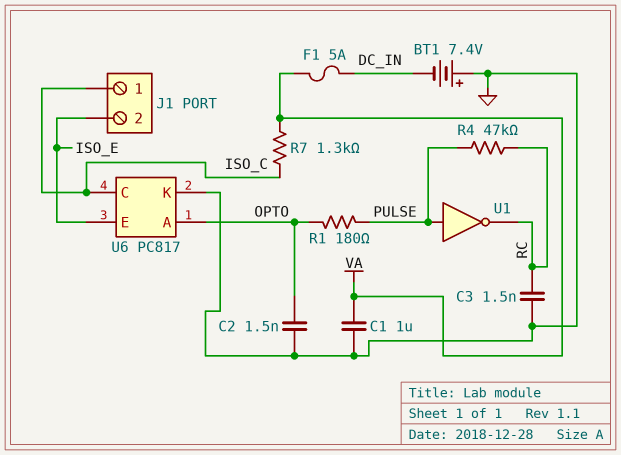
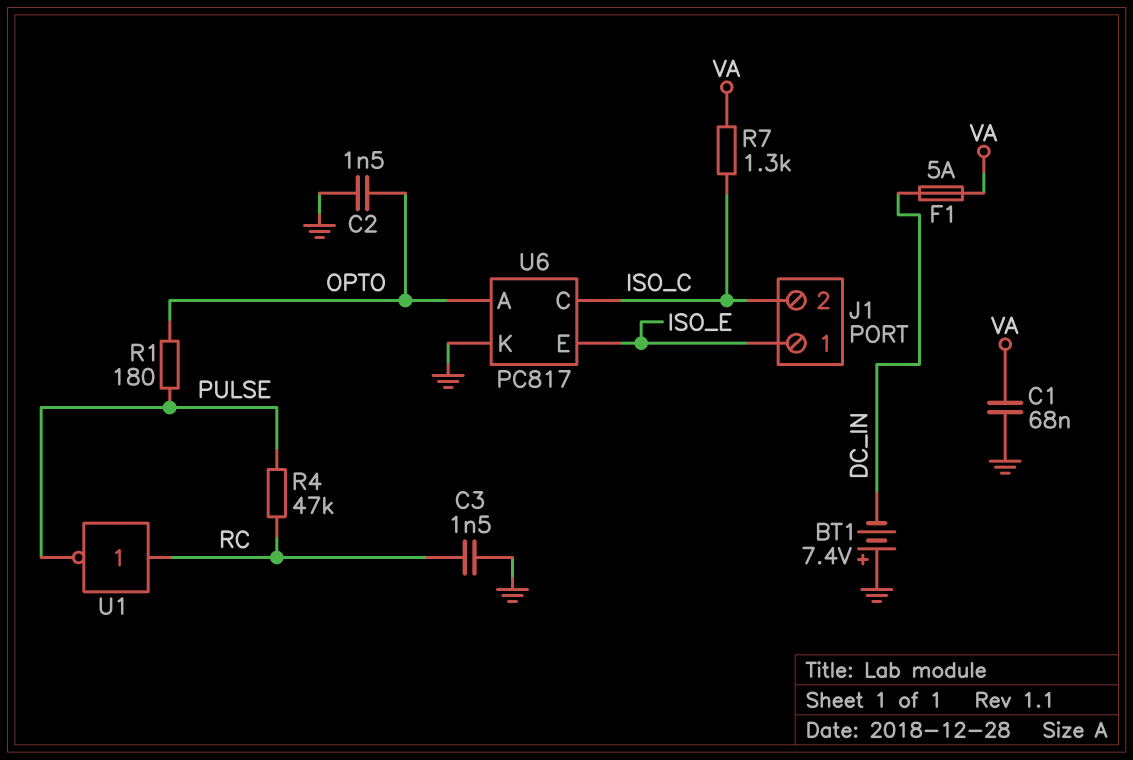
C1: 1uF (GND, VA) -> 68nF (GND, VA)
J1 pin 1: ISO_C -> ISO_E
J1 pin 2: ISO_E -> ISO_C
U1: NOT (in PULSE, out RC) -> NOT (in RC, out PULSE)

